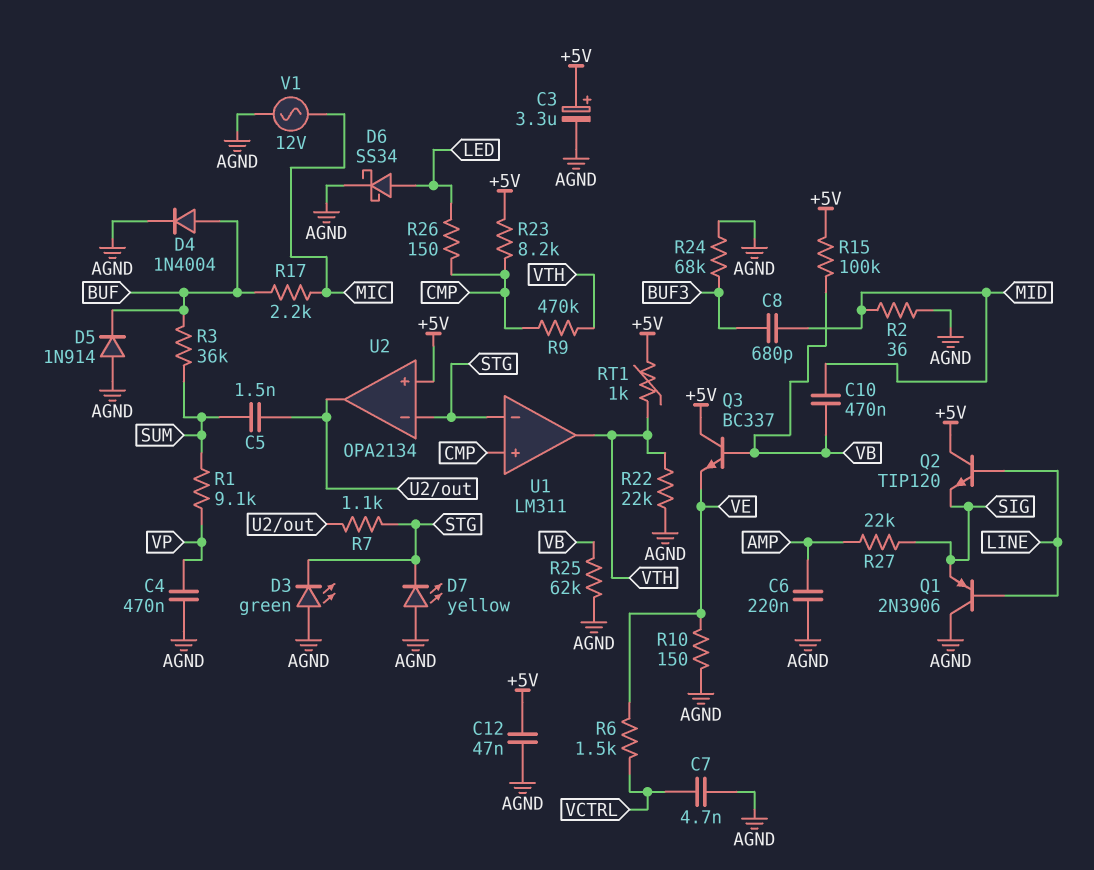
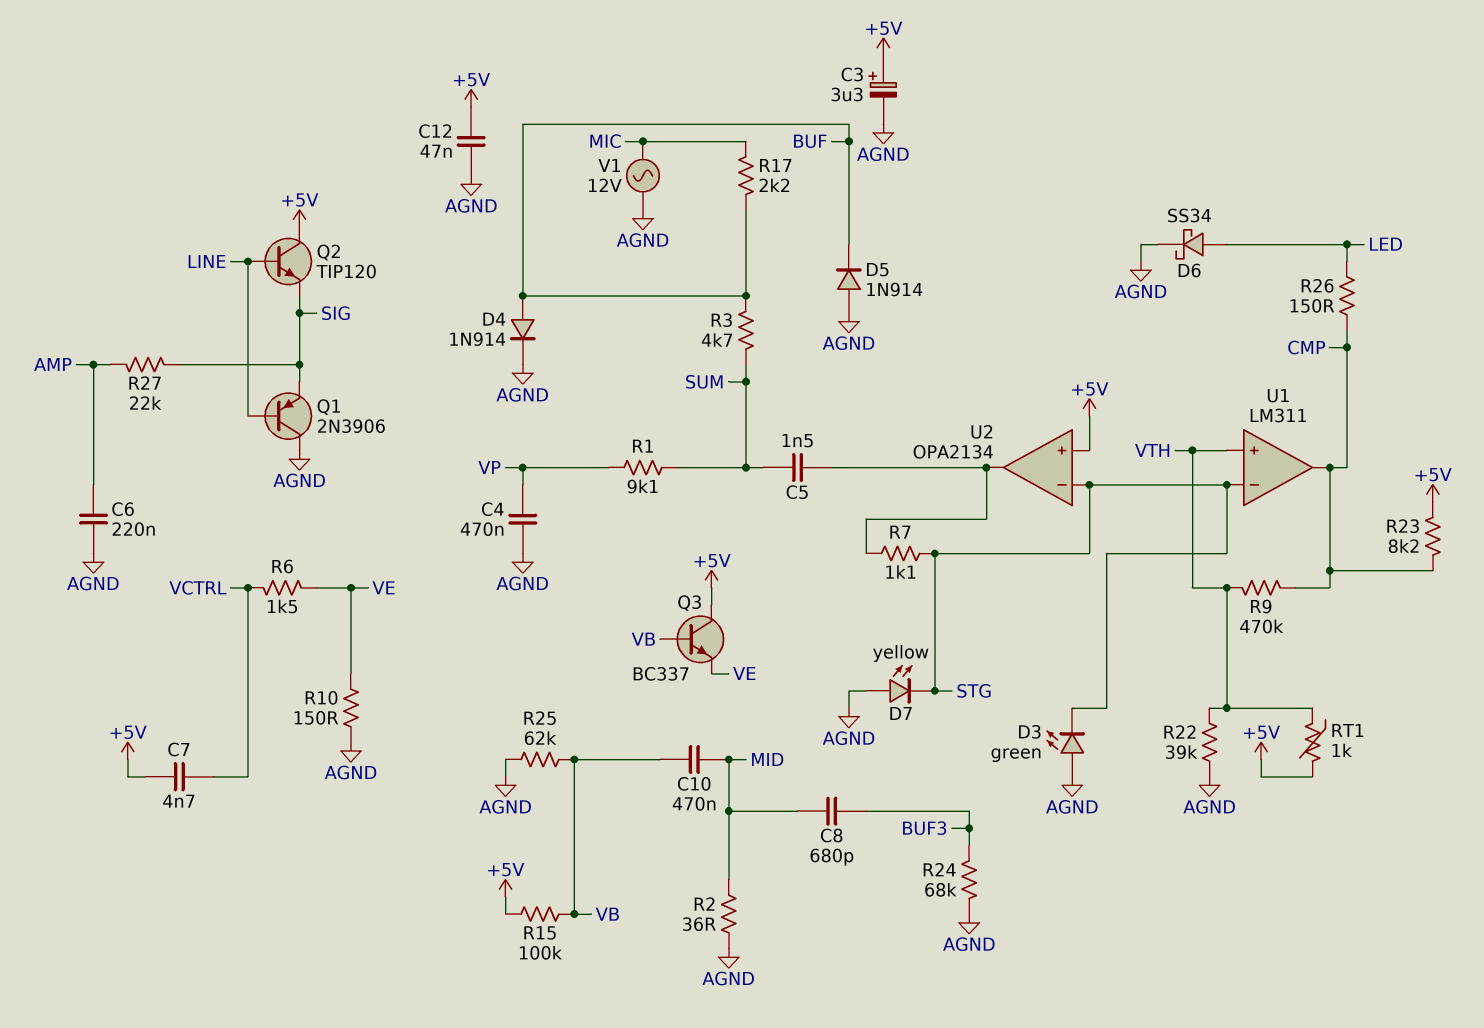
C7: 4.7nF (AGND, VCTRL) -> 4.7nF (+5V, VCTRL)
D4: diode 1N4004 (A BUF, K AGND) -> diode 1N914 (A BUF, K AGND)
R3: 36k (BUF, SUM) -> 4.7k (BUF, SUM)
R22: 22k (AGND, VTH) -> 39k (AGND, VTH)
U1 pin in+: CMP -> VTH
U1 pin out: VTH -> CMP

